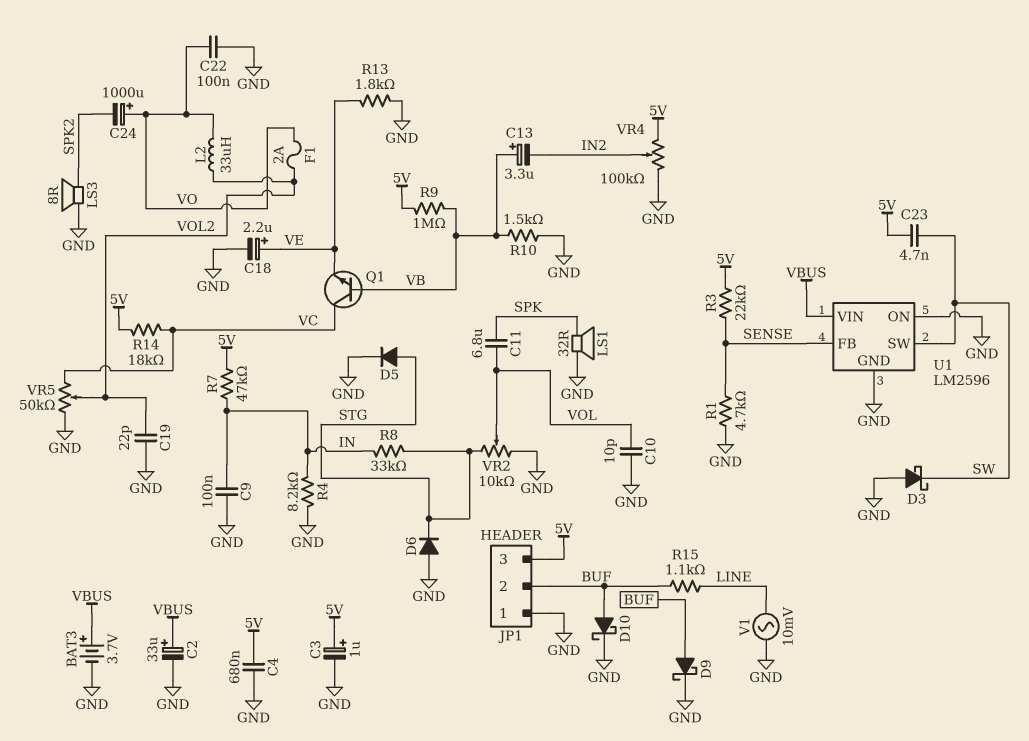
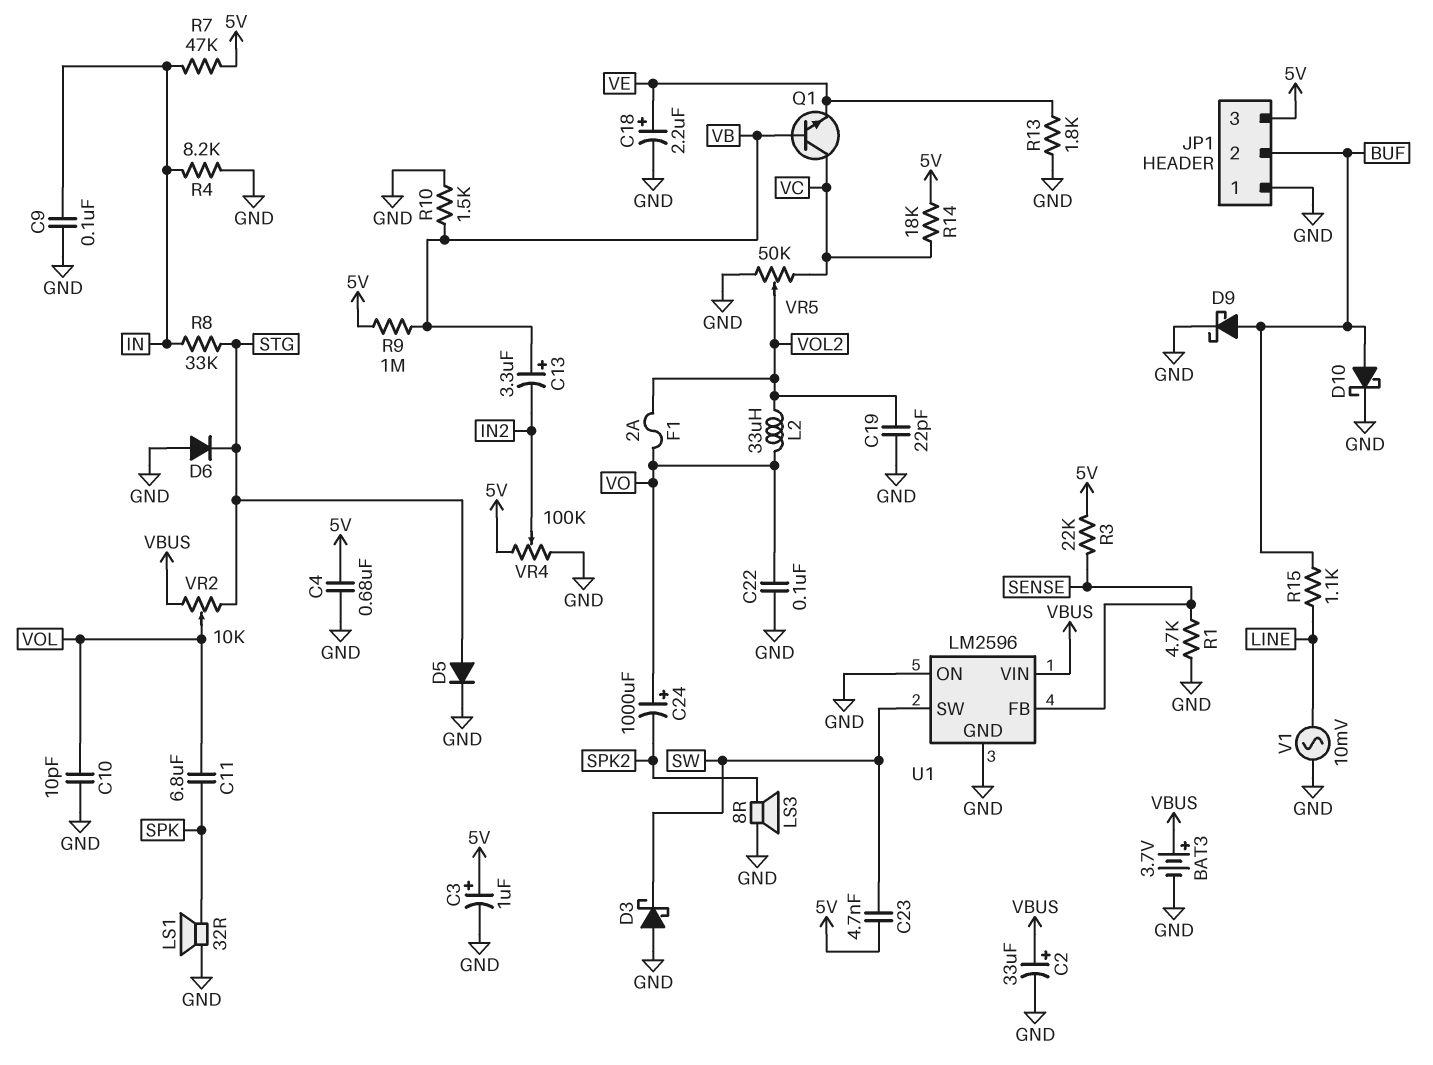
VR2: 10k (GND, STG, wiper VOL) -> 10k (STG, VBUS, wiper VOL)

